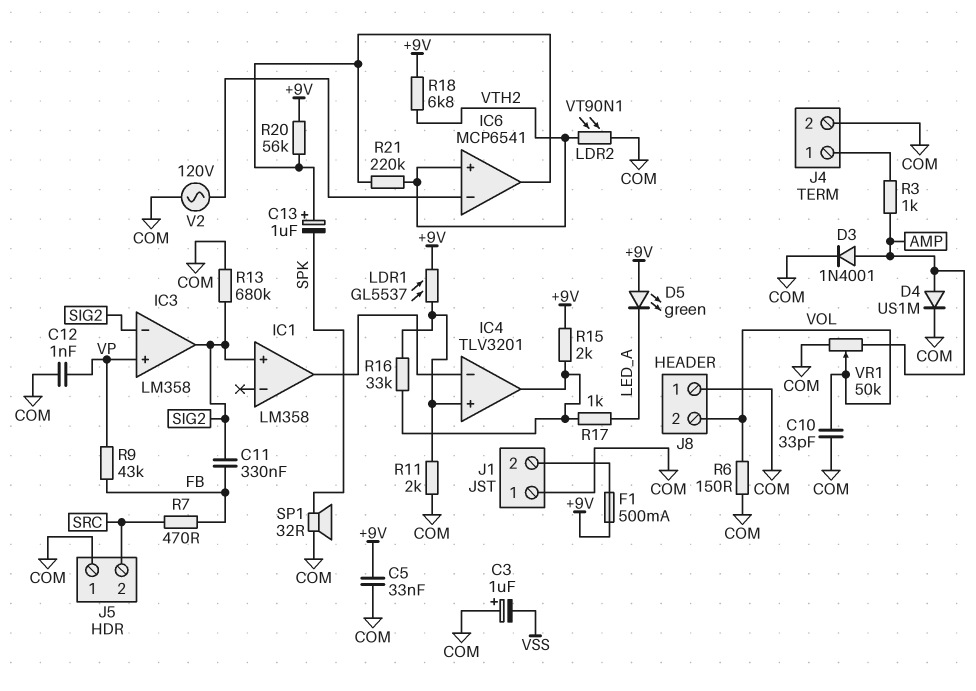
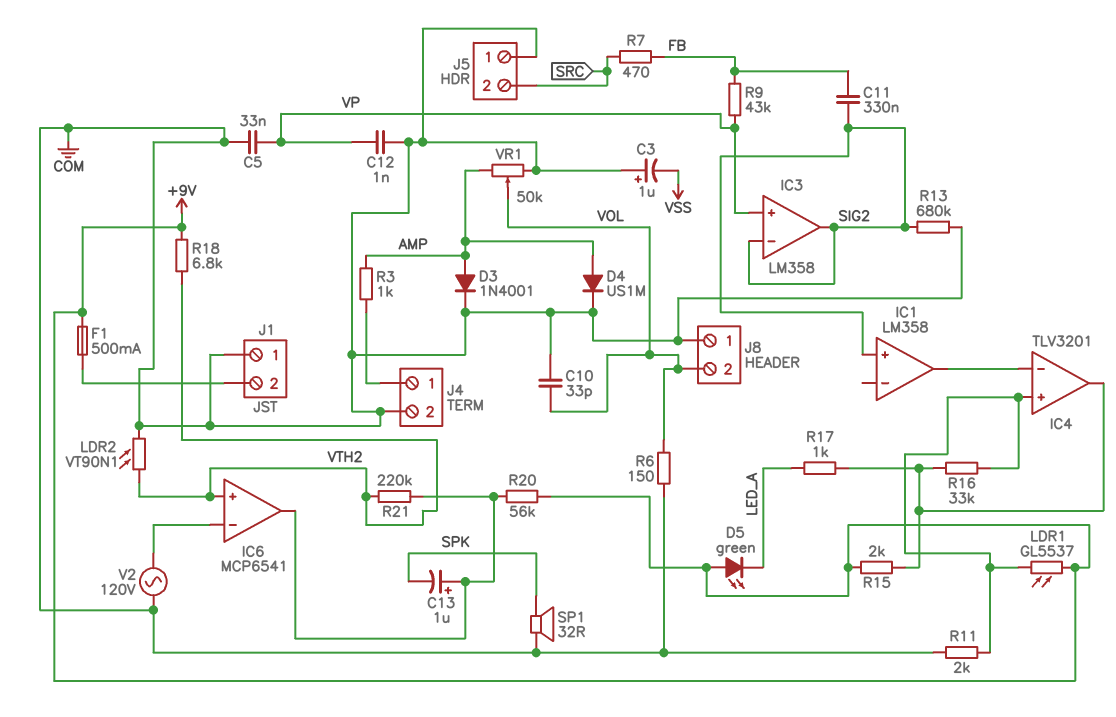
C5: 33nF (+9V, COM) -> 33nF (COM, VP)

